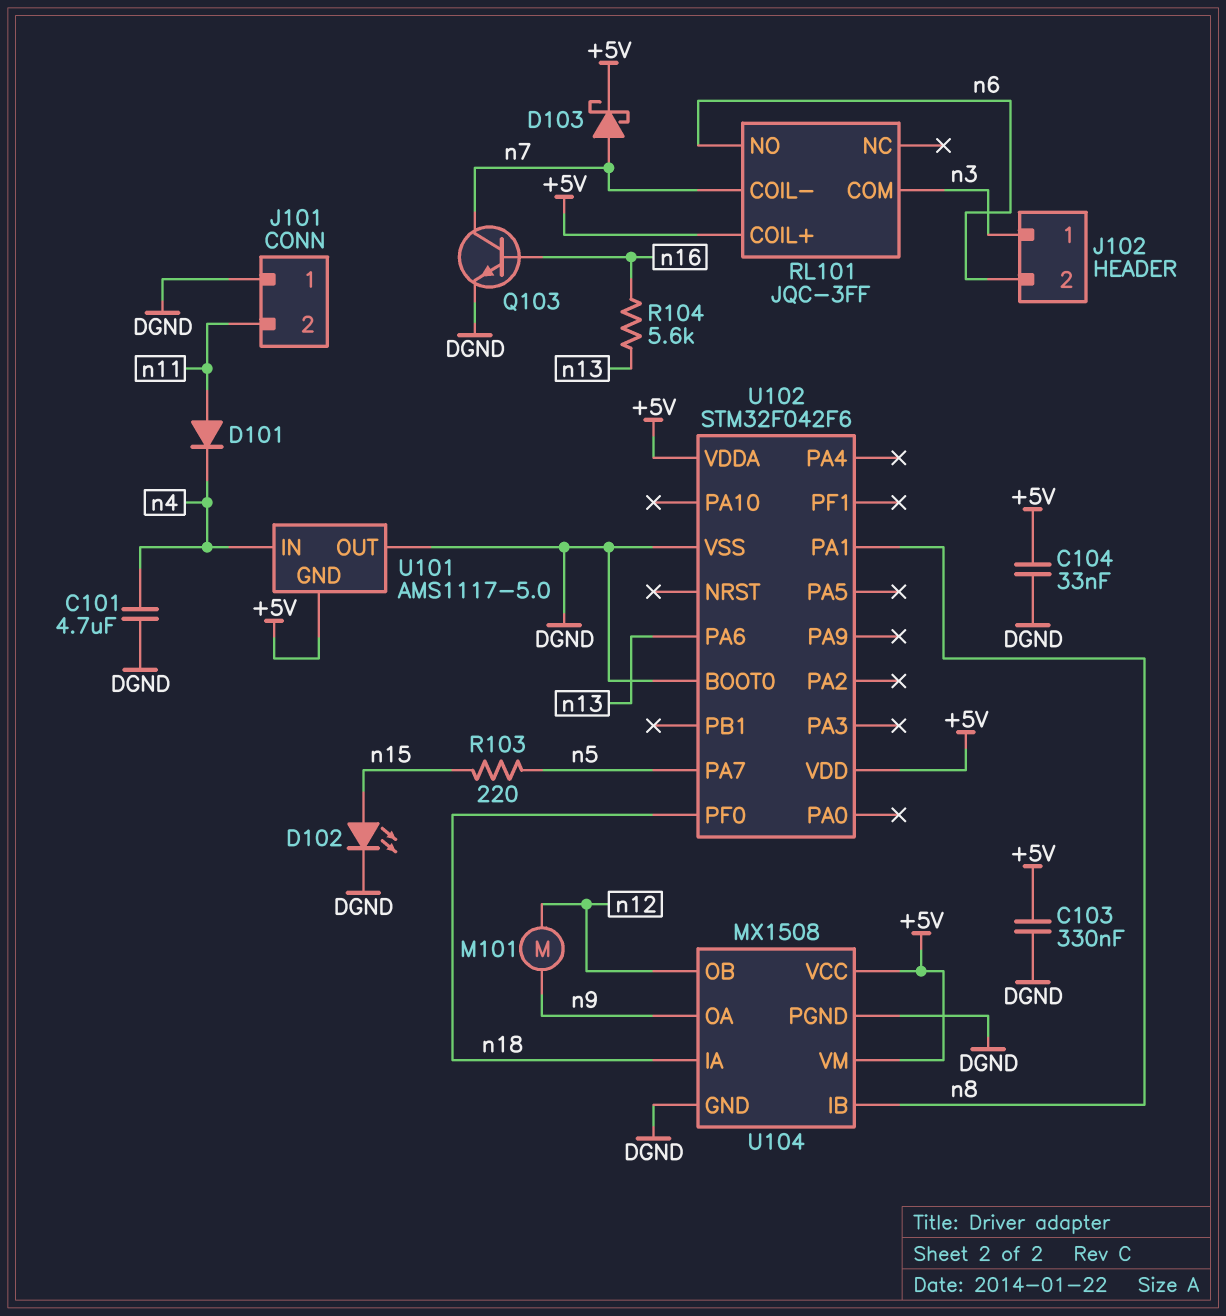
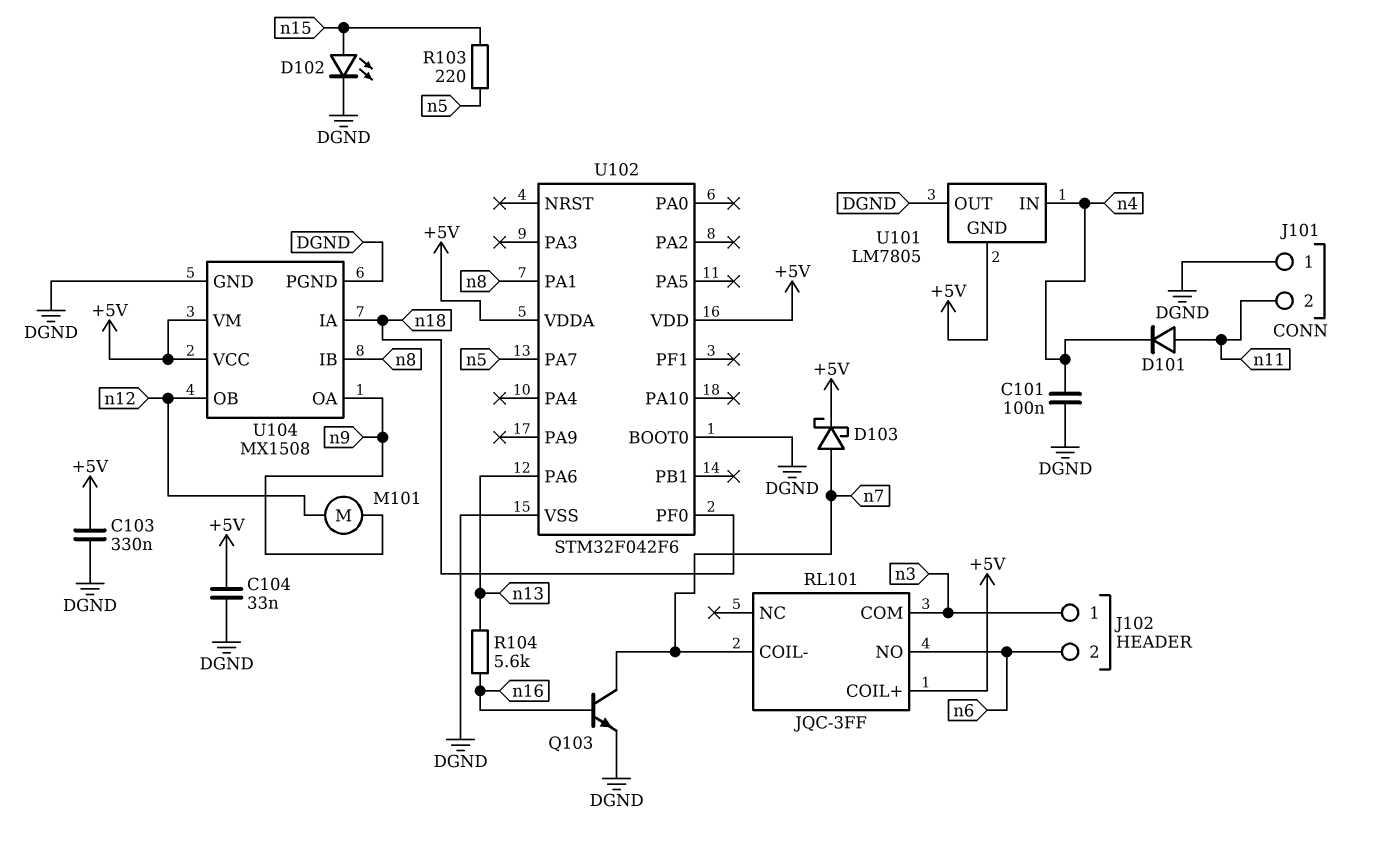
C101: 4.7uF (DGND, n4) -> 100nF (DGND, n4)
U101: AMS1117-5.0 -> LM7805

